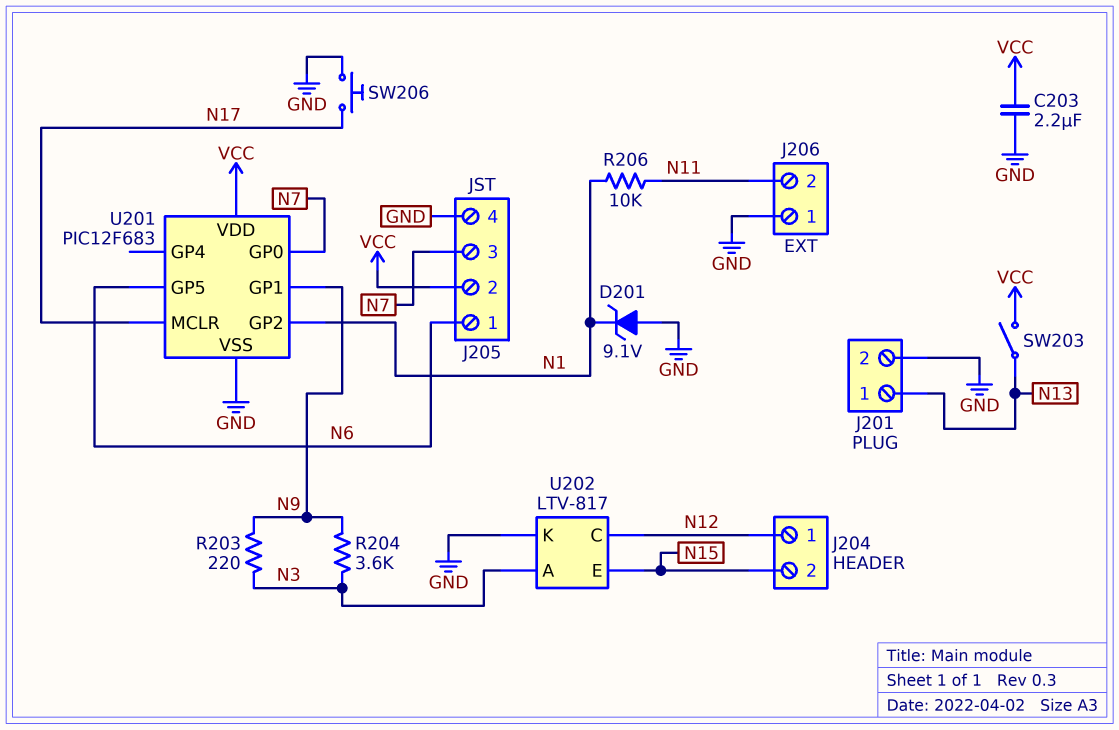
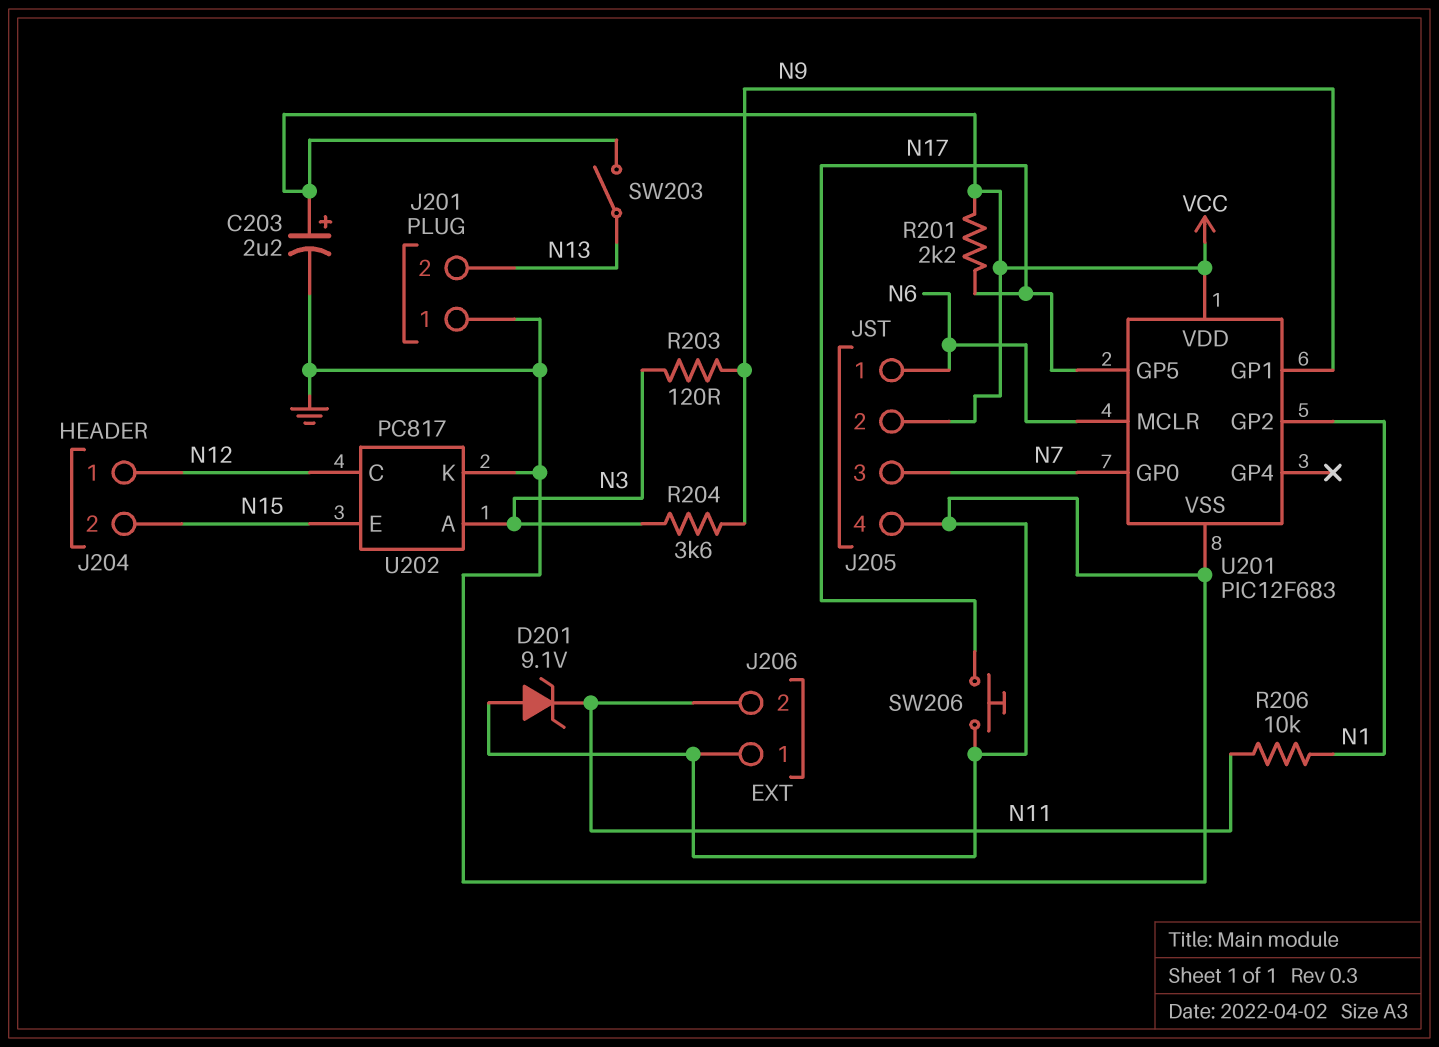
C203: 2.2uF (GND, VCC) -> 2.2uF (plus VCC, minus GND)
D201: zener 9.1V (A GND, K N1) -> zener 9.1V (A GND, K N11)
J201 pin 1: N13 -> GND
J201 pin 2: GND -> N13
R201: none -> 2.2k (N17, VCC)
R203: 220 (N3, N9) -> 120 (N3, N9)
U201 pin GP5: N6 -> N17
U201 pin MCLR: N17 -> N6
U202: LTV-817 -> PC817

